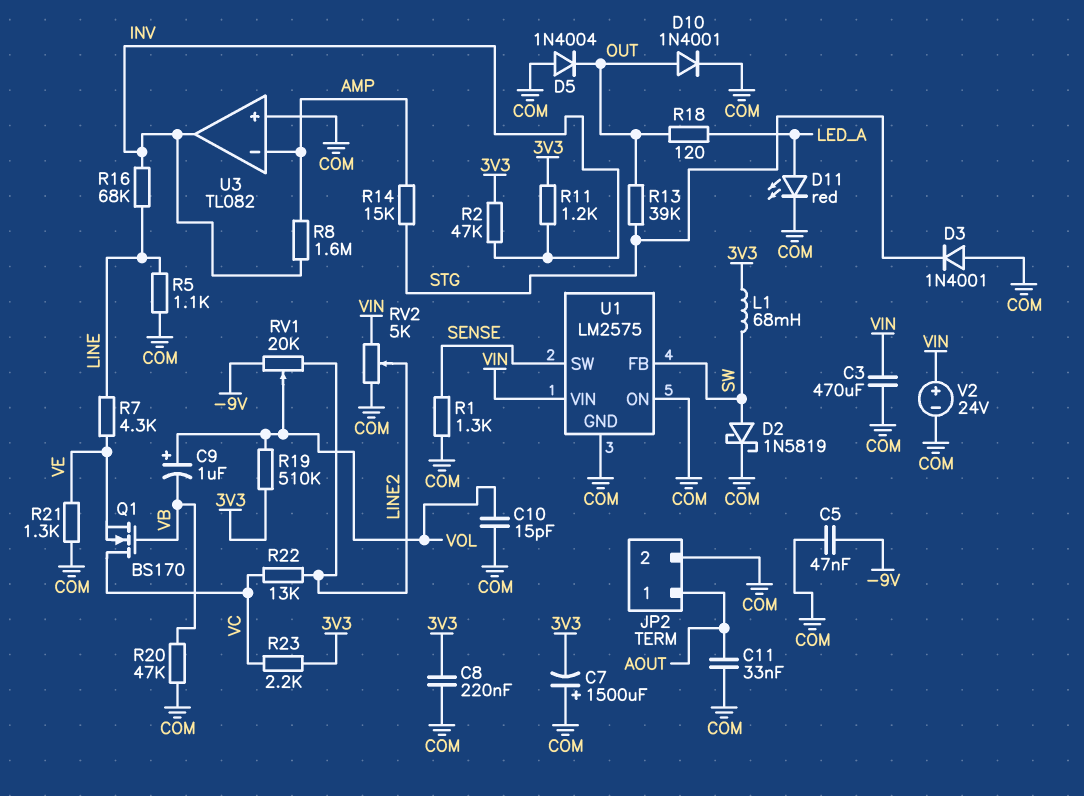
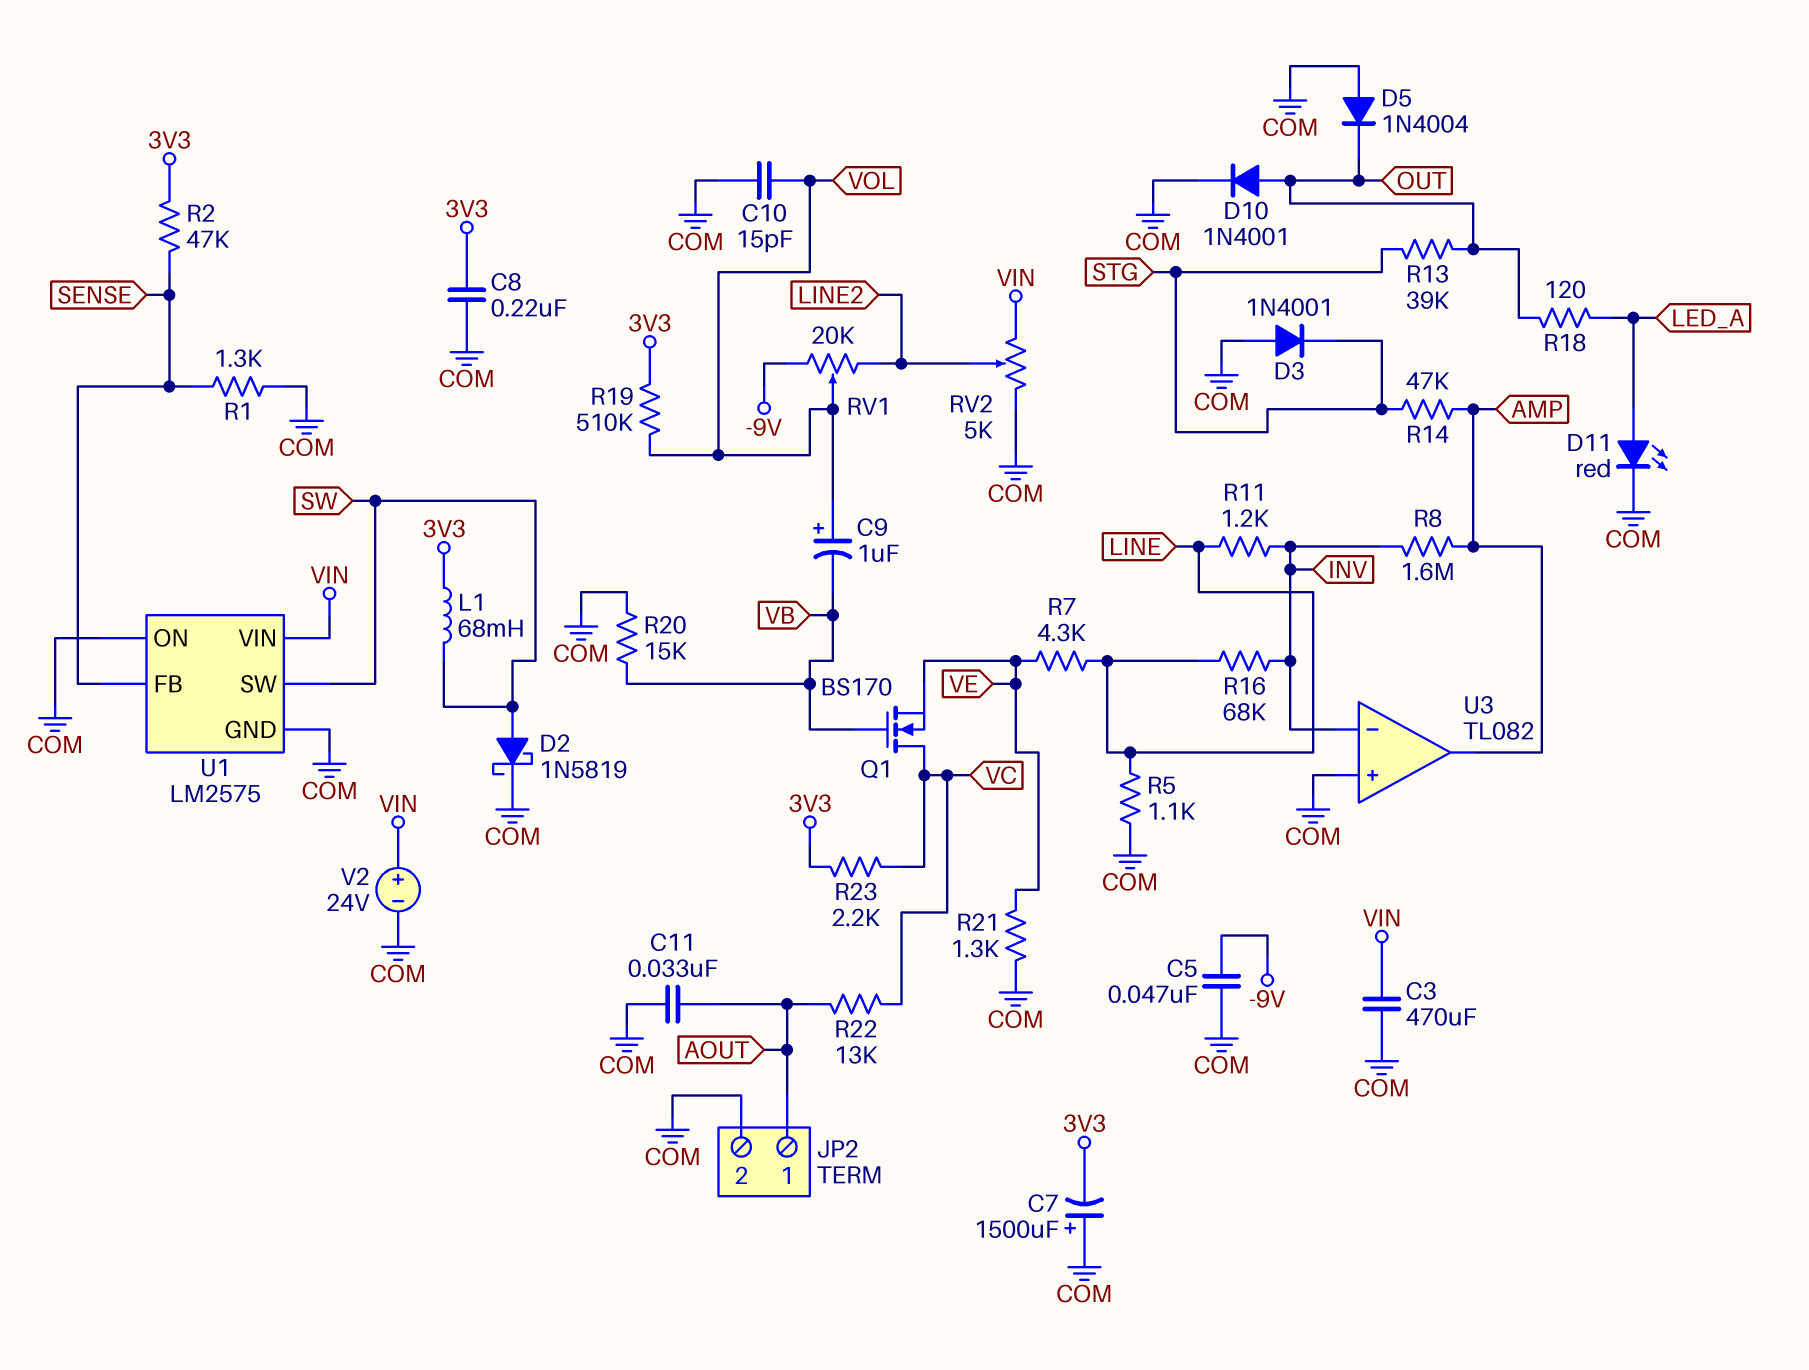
R2: 47k (3V3, INV) -> 47k (3V3, SENSE)
R11: 1.2k (3V3, INV) -> 1.2k (INV, LINE)
R14: 15k (AMP, STG) -> 47k (AMP, STG)
R20: 47k (COM, VB) -> 15k (COM, VB)
R22: 13k (LINE2, VC) -> 13k (AOUT, VC)
U1 pin FB: SW -> SENSE
U1 pin SW: SENSE -> SW
U3 pin in-: AMP -> INV
U3 pin out: INV -> AMP

